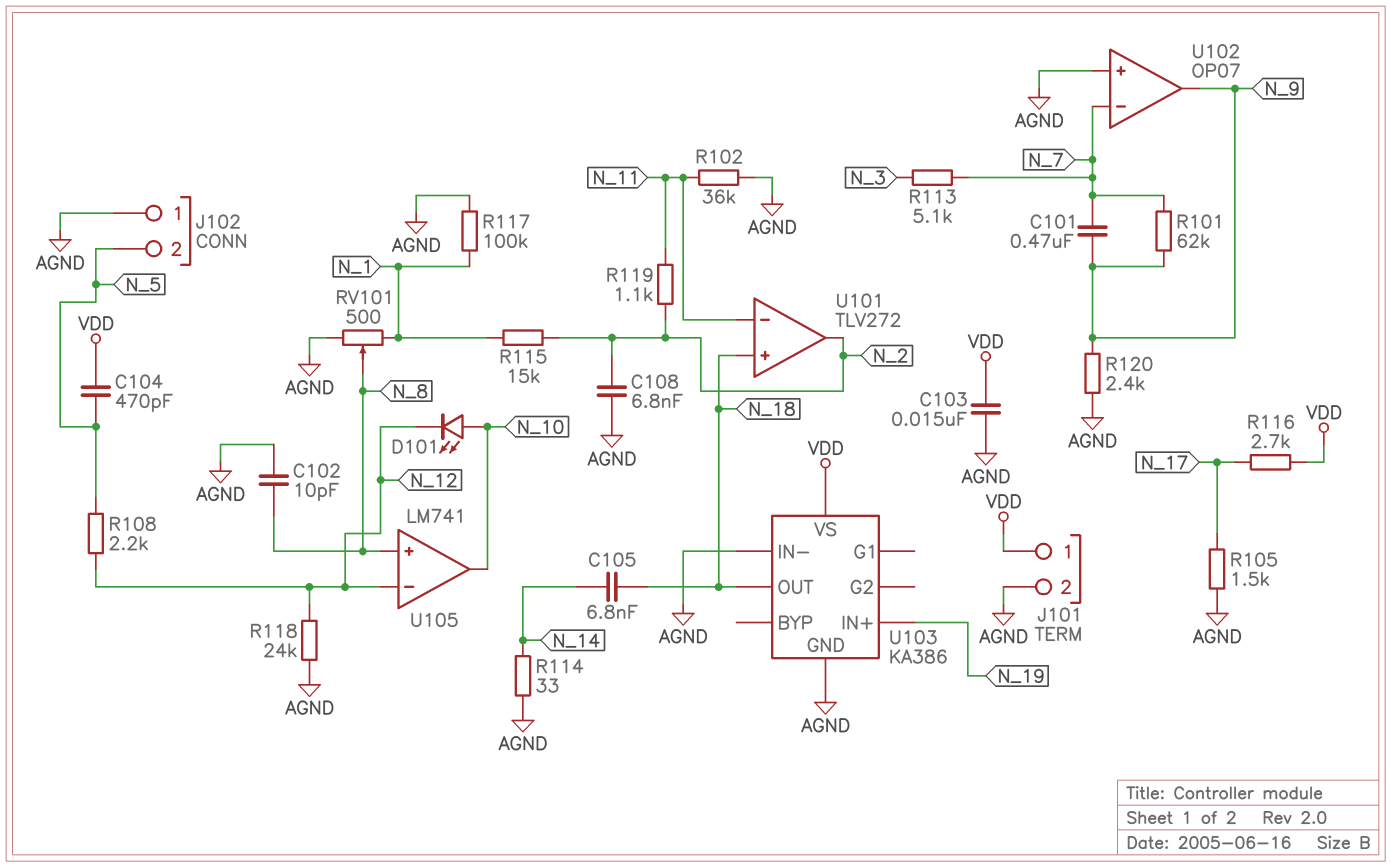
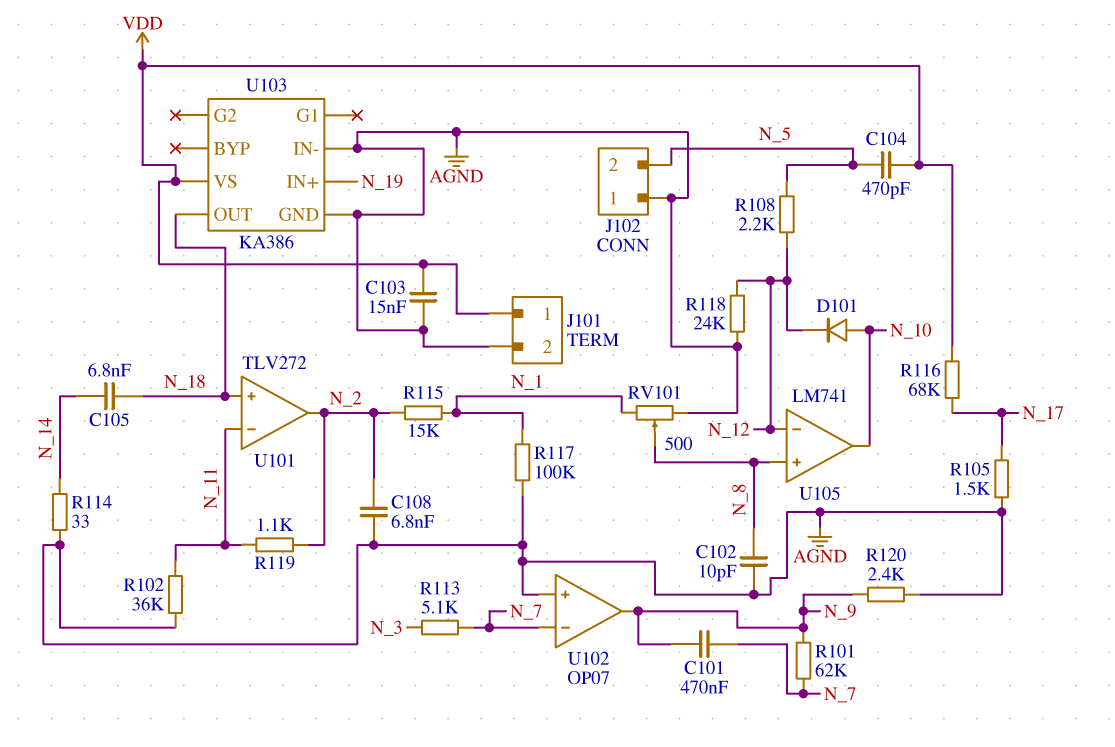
D101: LED (A N_10, K N_12) -> diode (A N_10, K N_12)
R116: 2.7k (N_17, VDD) -> 68k (N_17, VDD)

